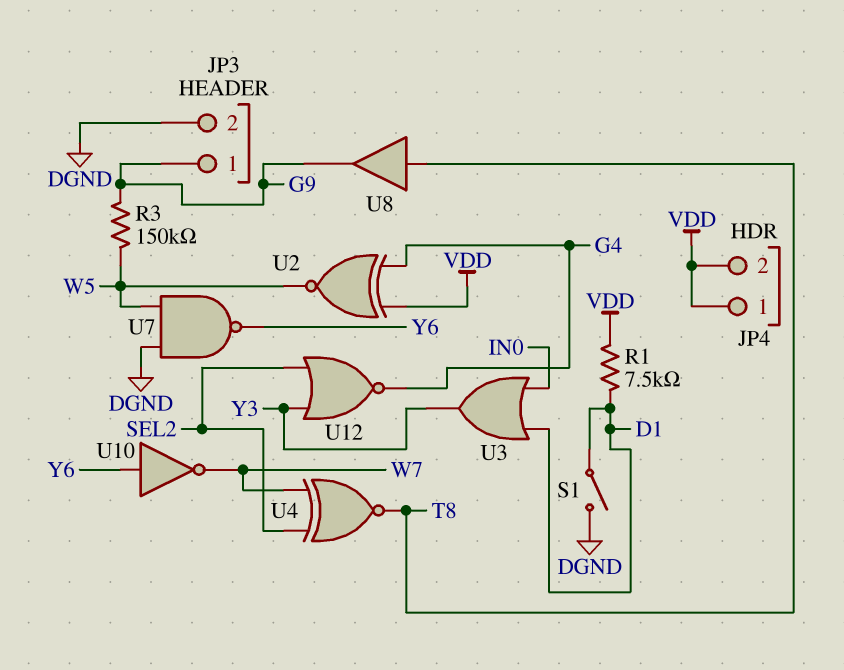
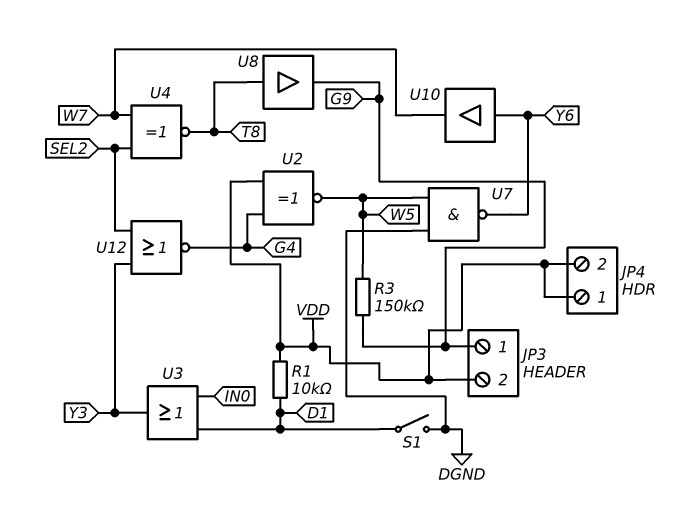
JP3 pin 2: DGND -> VDD
R1: 7.5k (D1, VDD) -> 10k (D1, VDD)
U10: NOT (in Y6, out W7) -> buffer (in Y6, out W7)

